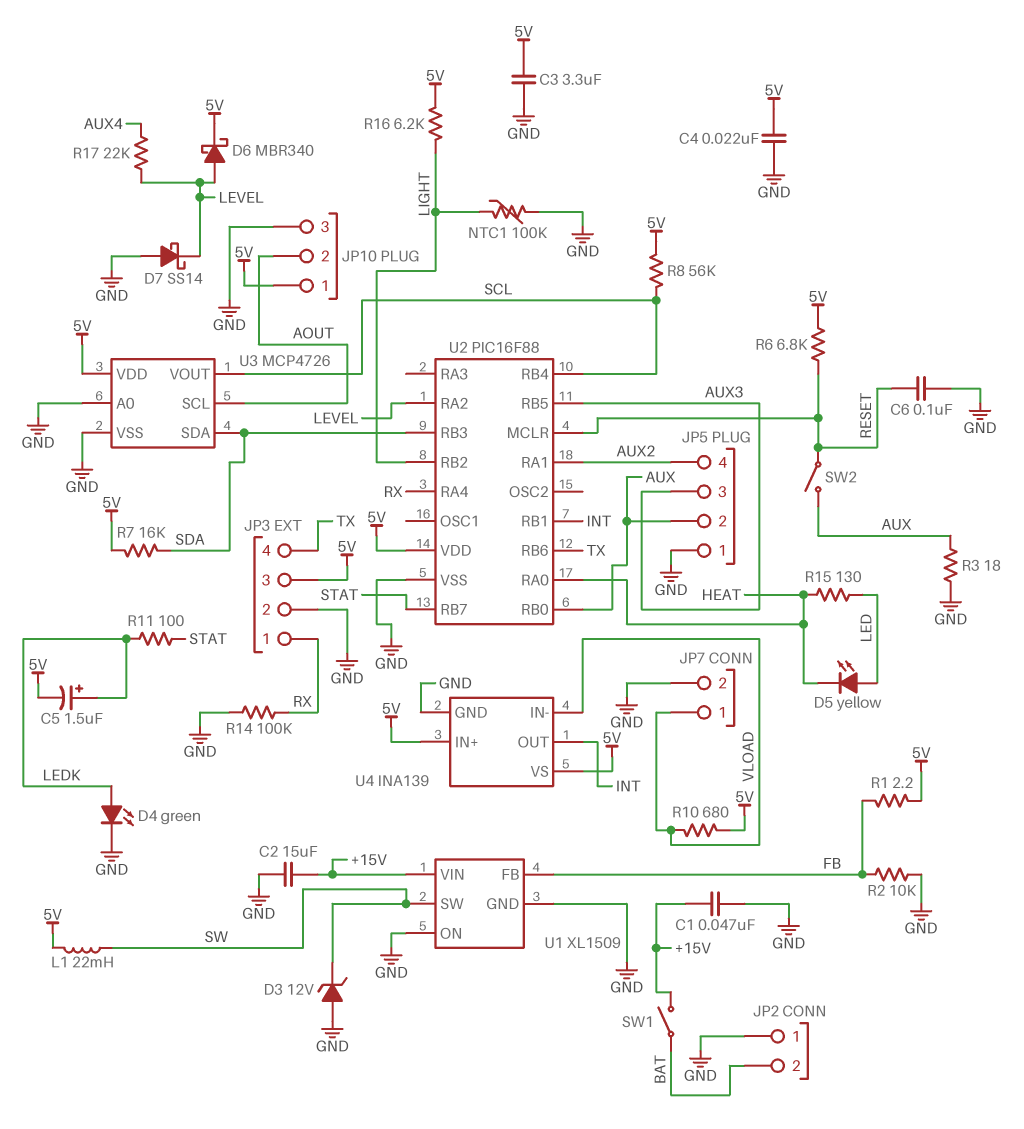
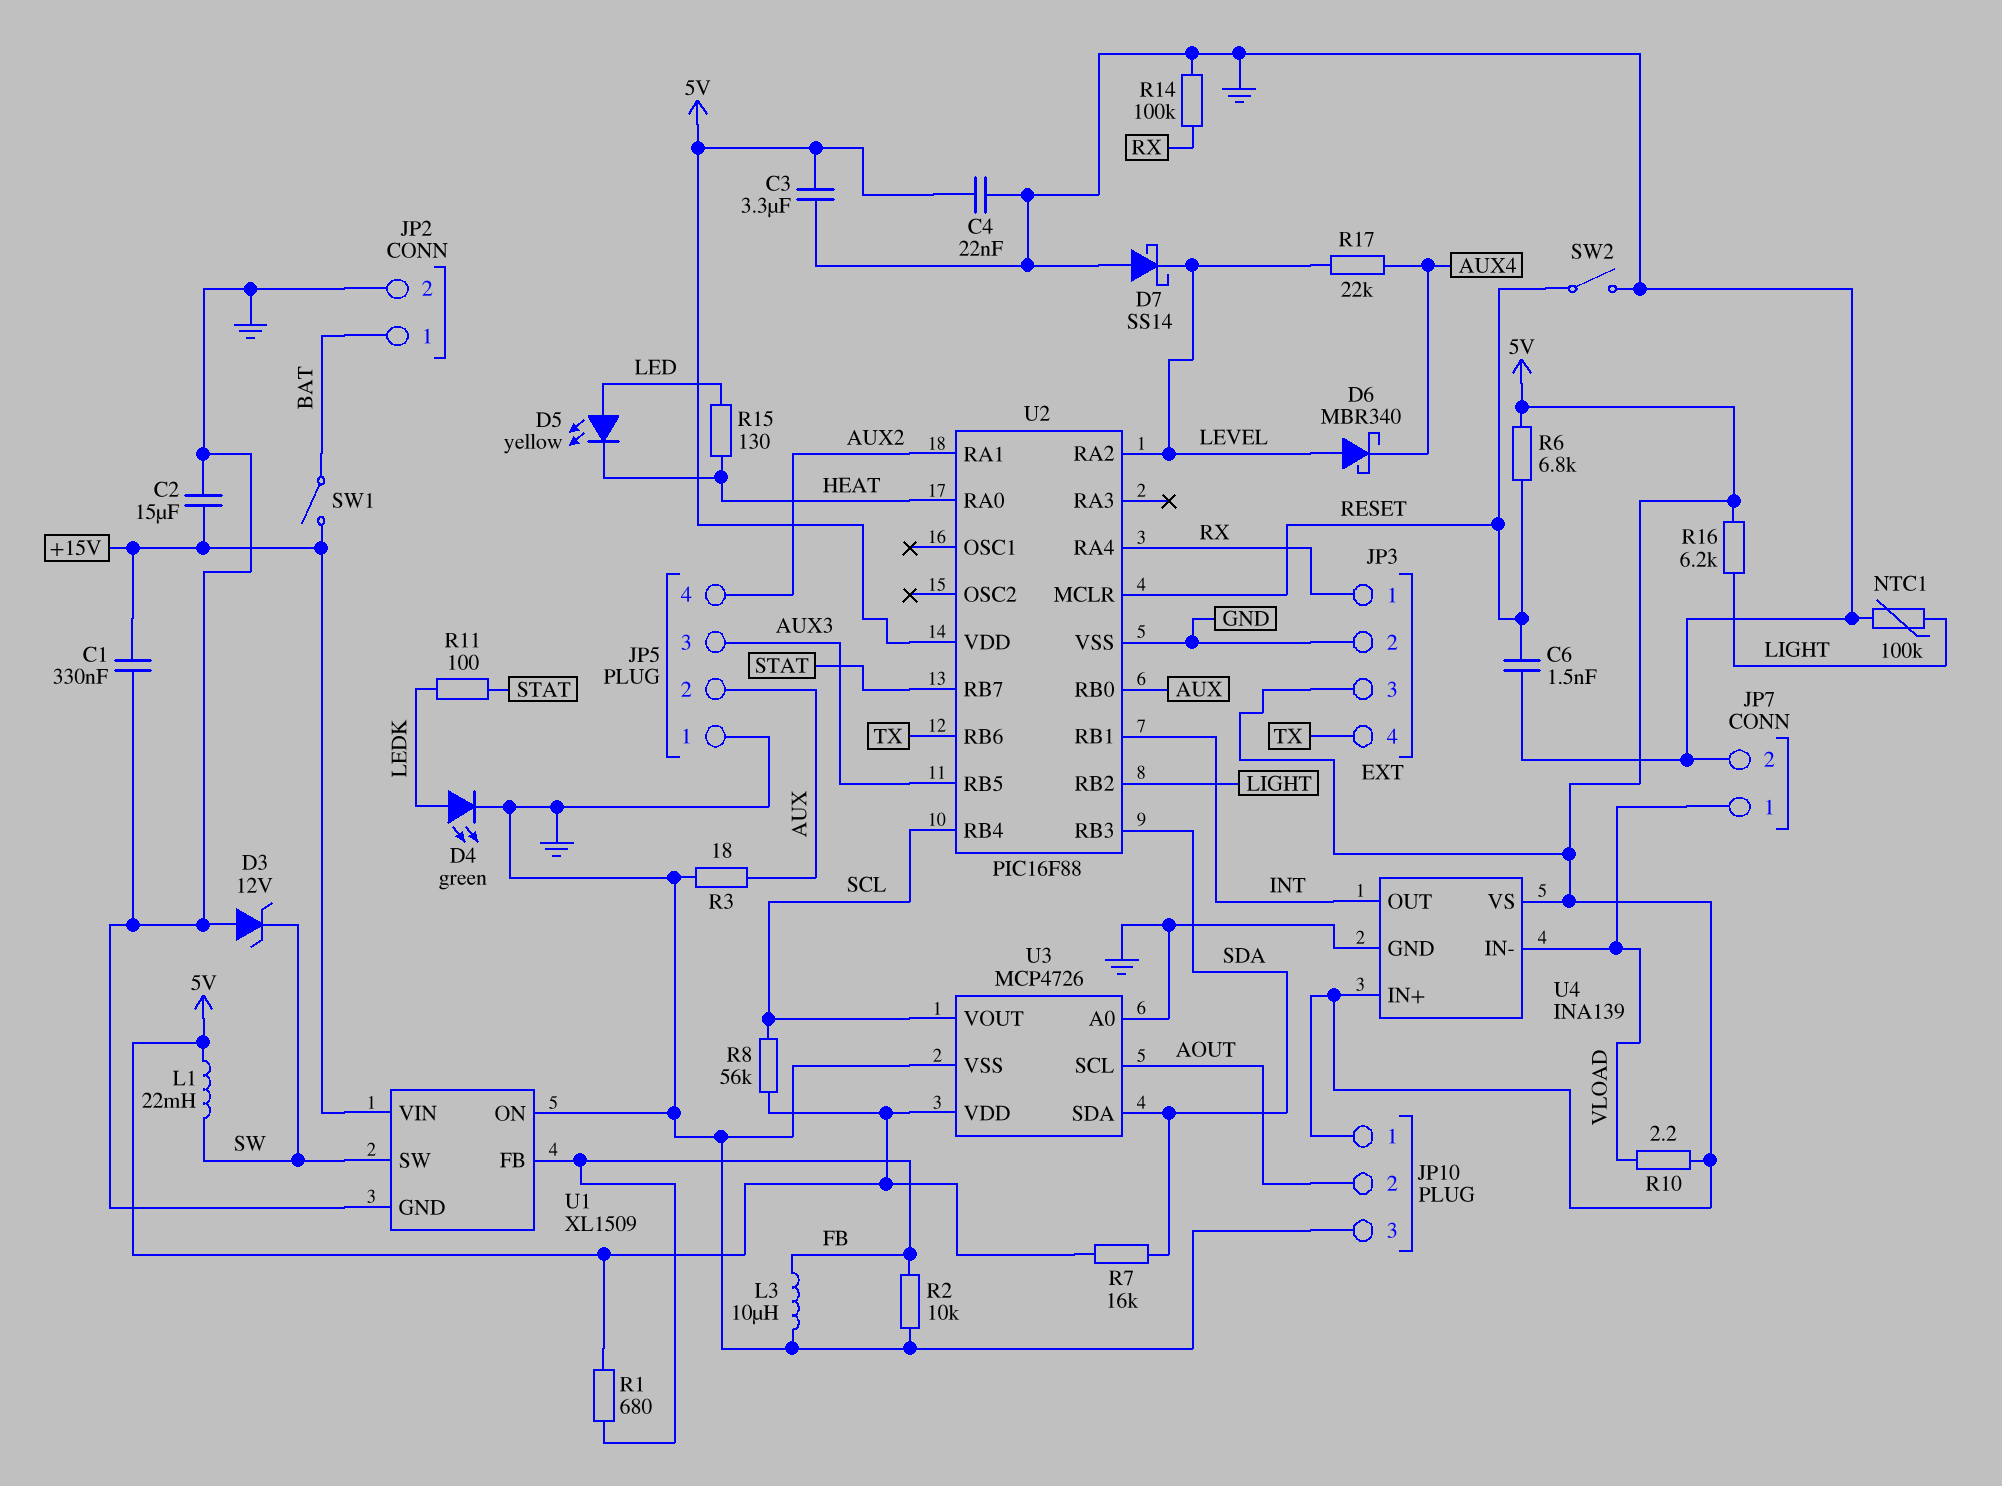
C1: 47nF (+15V, GND) -> 330nF (+15V, GND)
C5: 1.5uF (plus LEDK, minus 5V) -> none
C6: 100nF (GND, RESET) -> 1.5nF (GND, RESET)
D6: schottky MBR340 (A LEVEL, K 5V) -> schottky MBR340 (A LEVEL, K AUX4)
JP2 pin 1: GND -> BAT
JP2 pin 2: BAT -> GND
L3: none -> 10uH (FB, GND)
R1: 2.2 (5V, FB) -> 680 (5V, FB)
R10: 680 (5V, VLOAD) -> 2.2 (5V, VLOAD)
SW2: switch (AUX, RESET) -> switch (GND, RESET)

